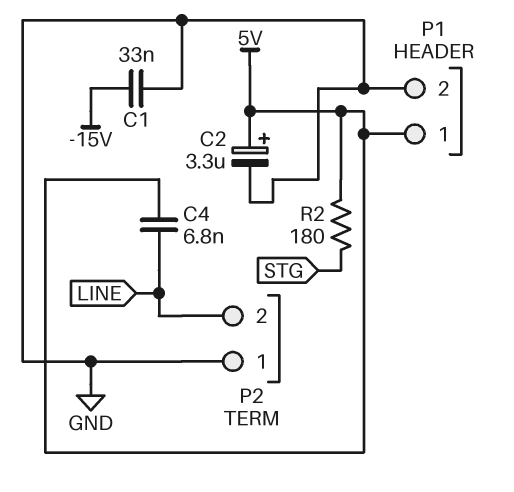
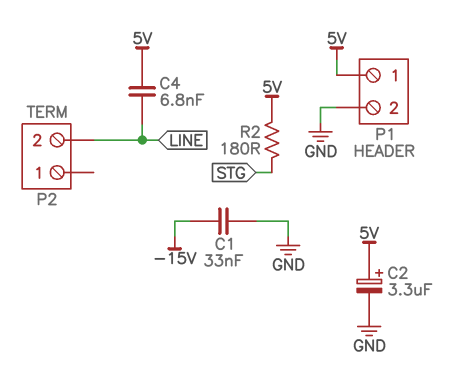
P2 pin 1: GND -> none

